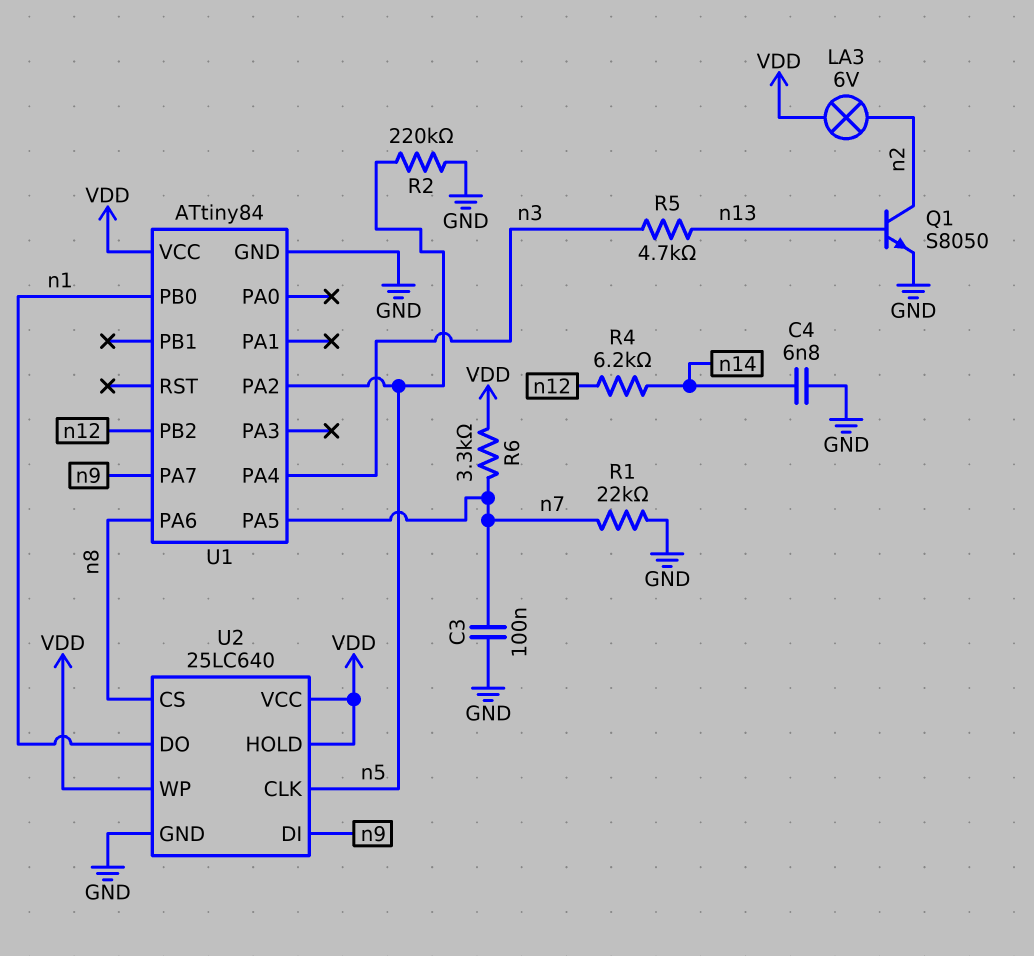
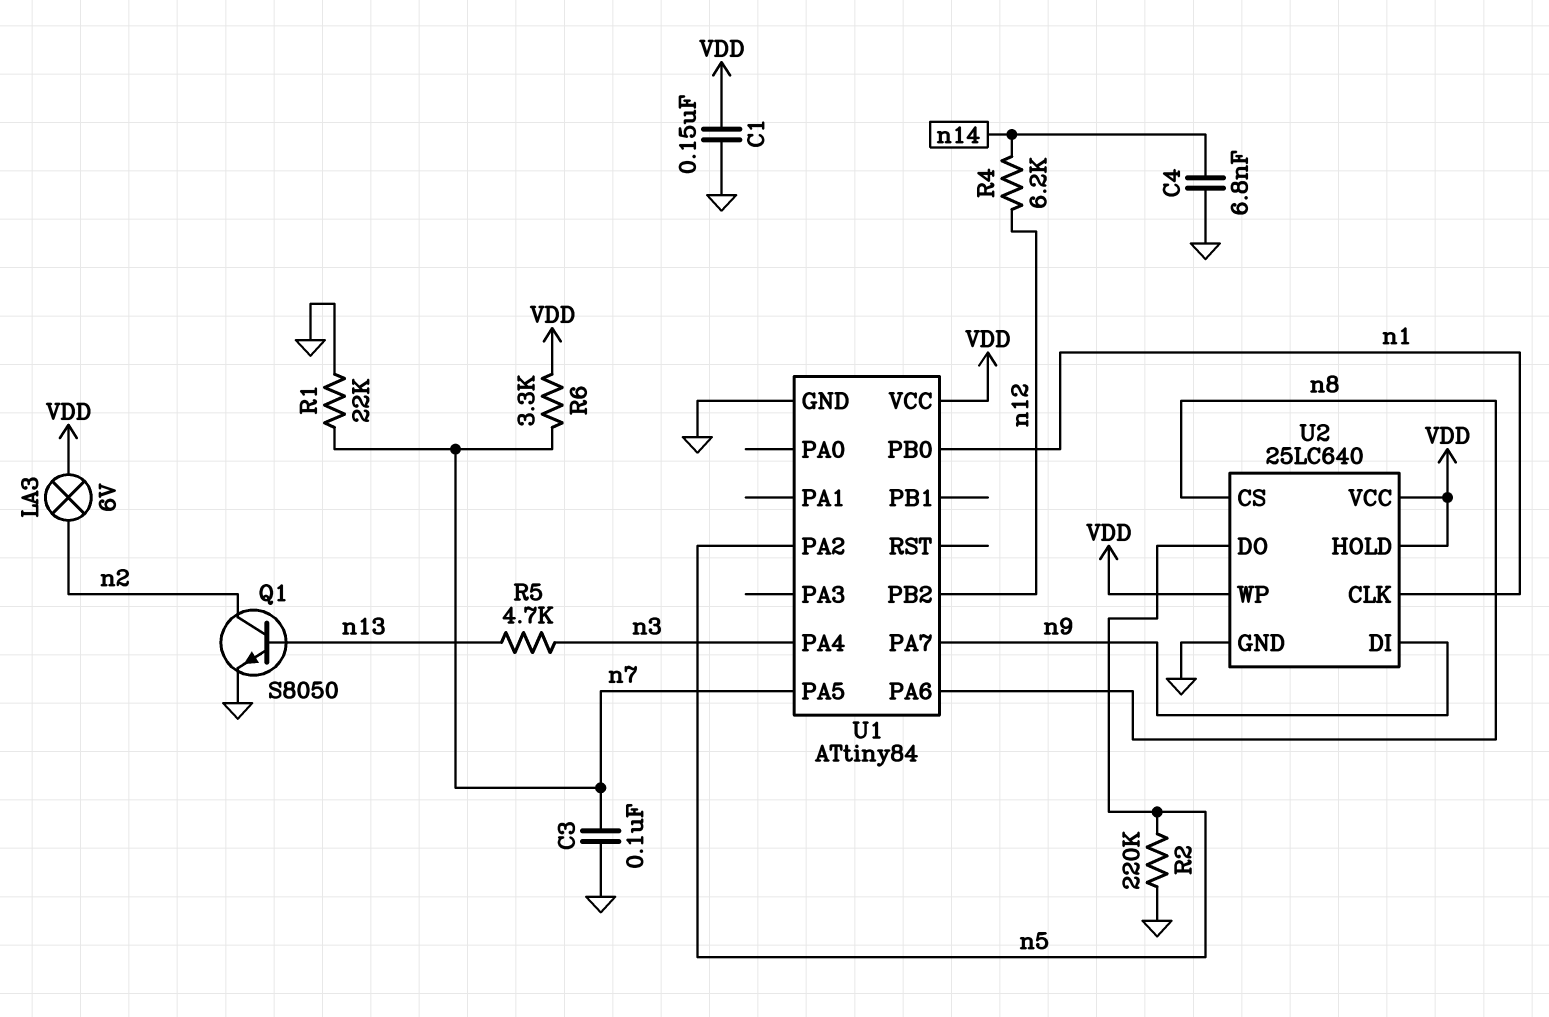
C1: none -> 150nF (GND, VDD)
U2 pin CLK: n5 -> n1
U2 pin DO: n1 -> n5

